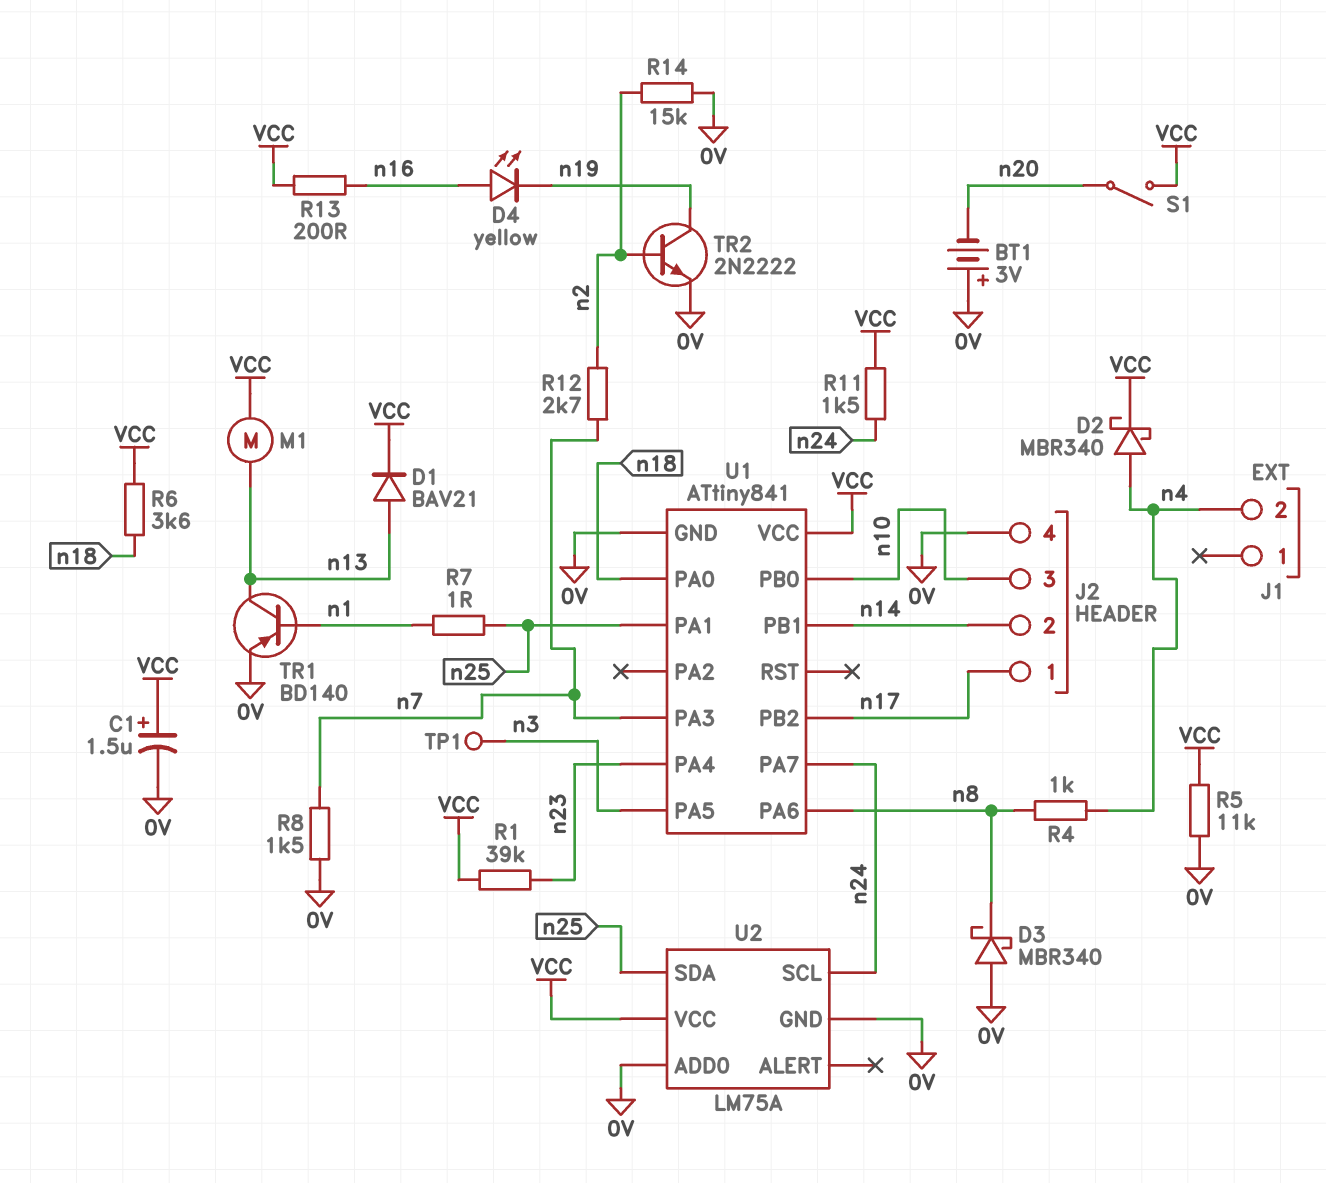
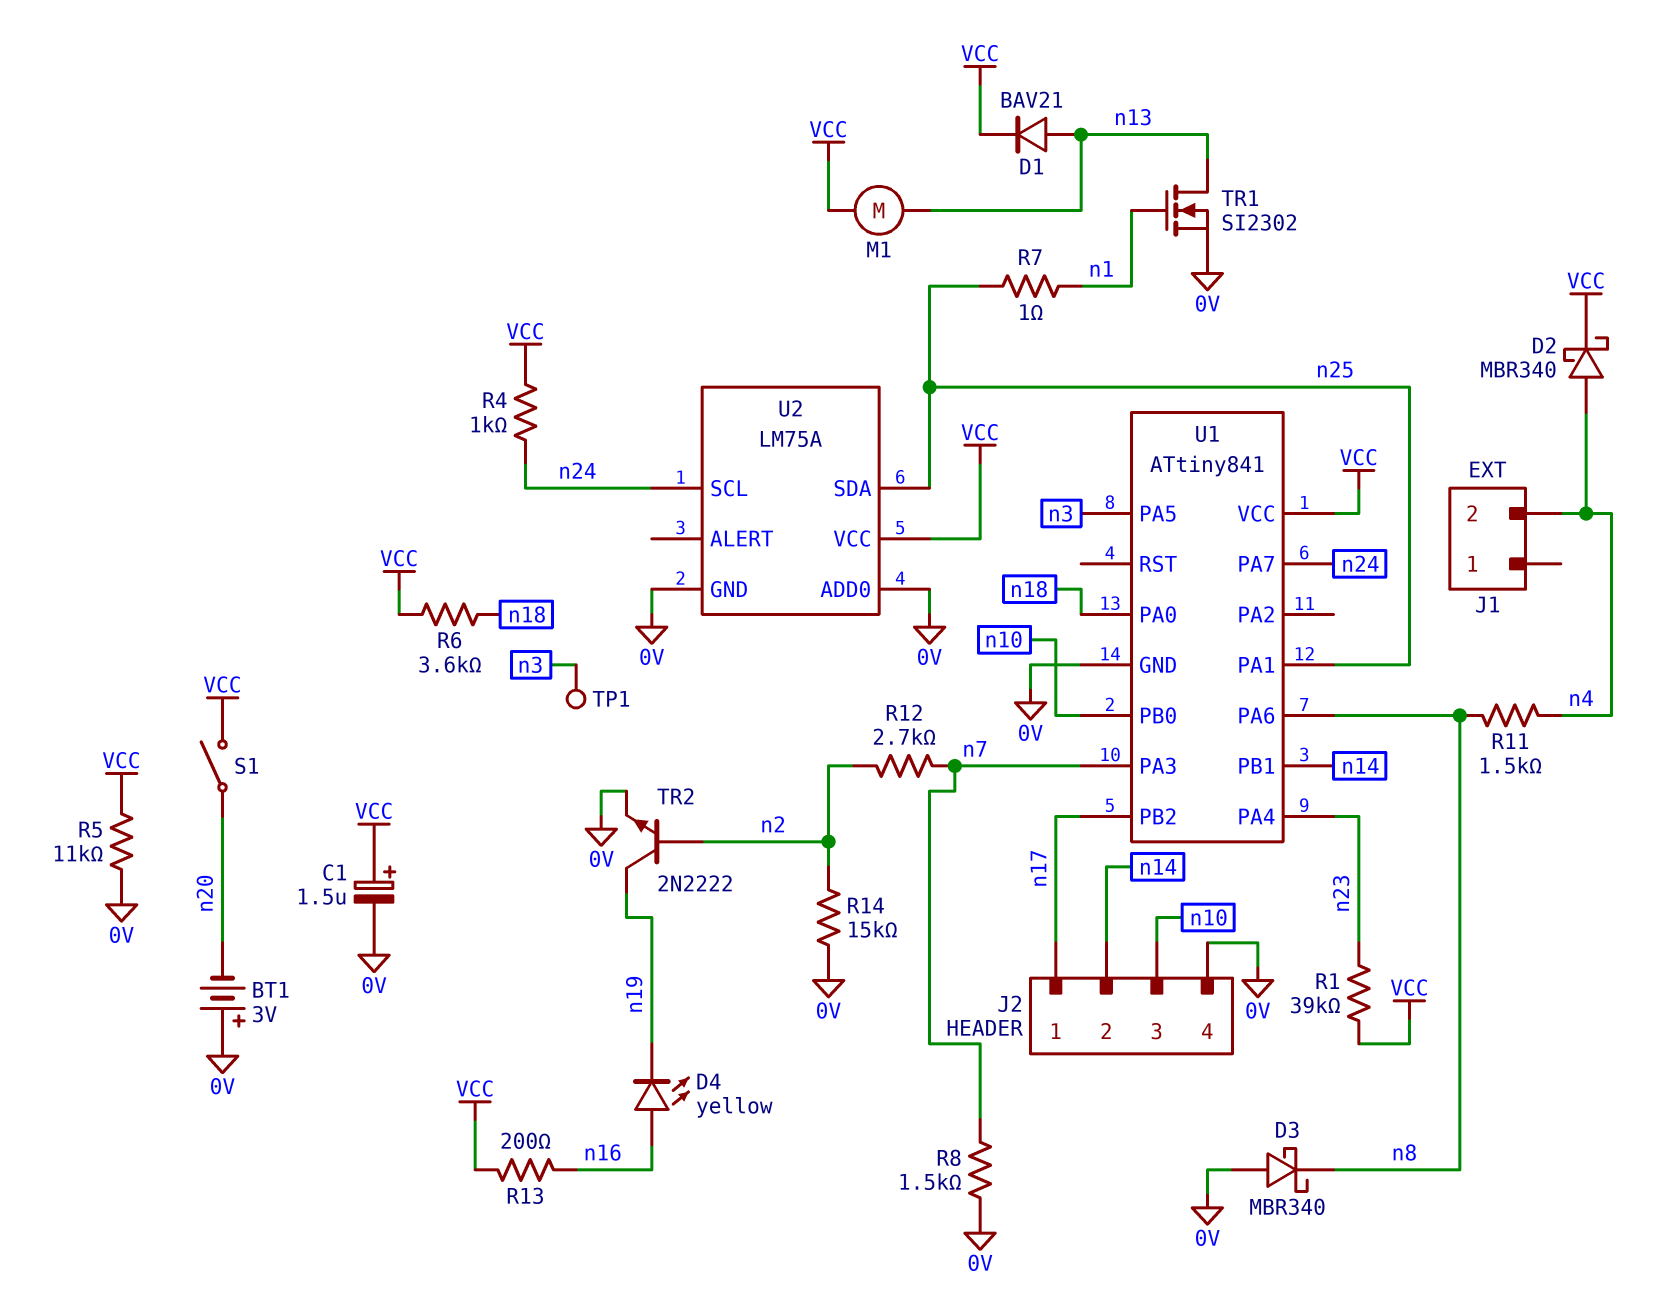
R4: 1k (n4, n8) -> 1k (VCC, n24)
R11: 1.5k (VCC, n24) -> 1.5k (n4, n8)
TR1: PNP BD140 (B n1, C n13, E 0V) -> NMOS SI2302 (G n1, D n13, S 0V)

